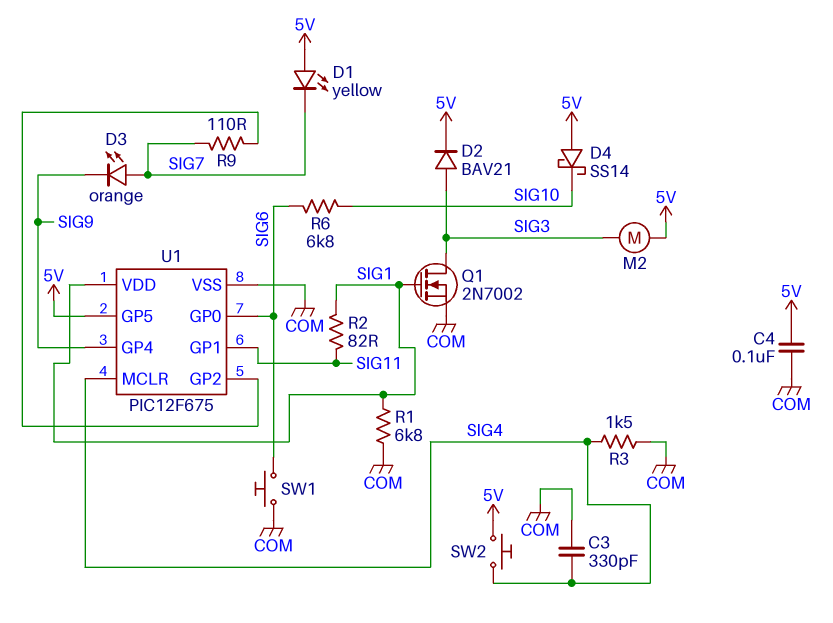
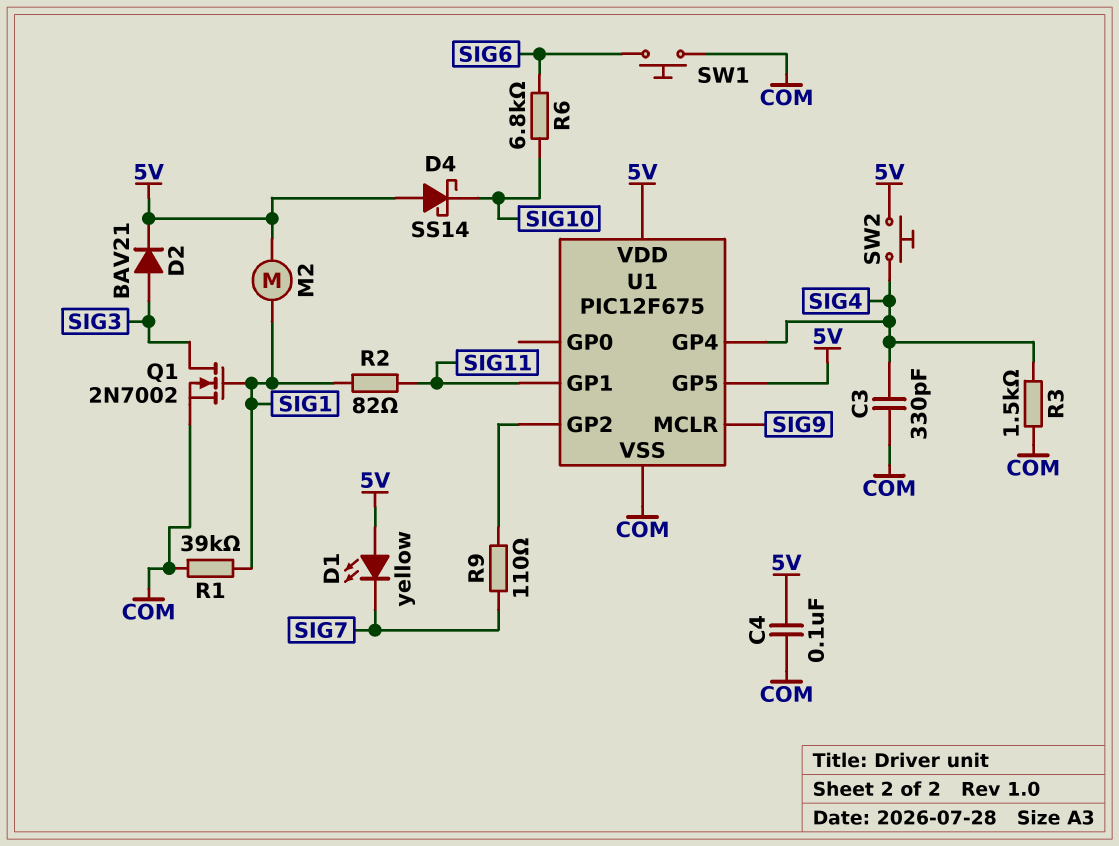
D3: LED orange (A SIG7, K SIG9) -> none
M2: motor (5V, SIG3) -> motor (5V, SIG1)
R1: 6.8k (COM, SIG1) -> 39k (COM, SIG1)
U1 pin GP0: SIG6 -> none
U1 pin GP4: SIG9 -> SIG4
U1 pin MCLR: SIG4 -> SIG9
U1 pin VDD: SIG1 -> 5V

